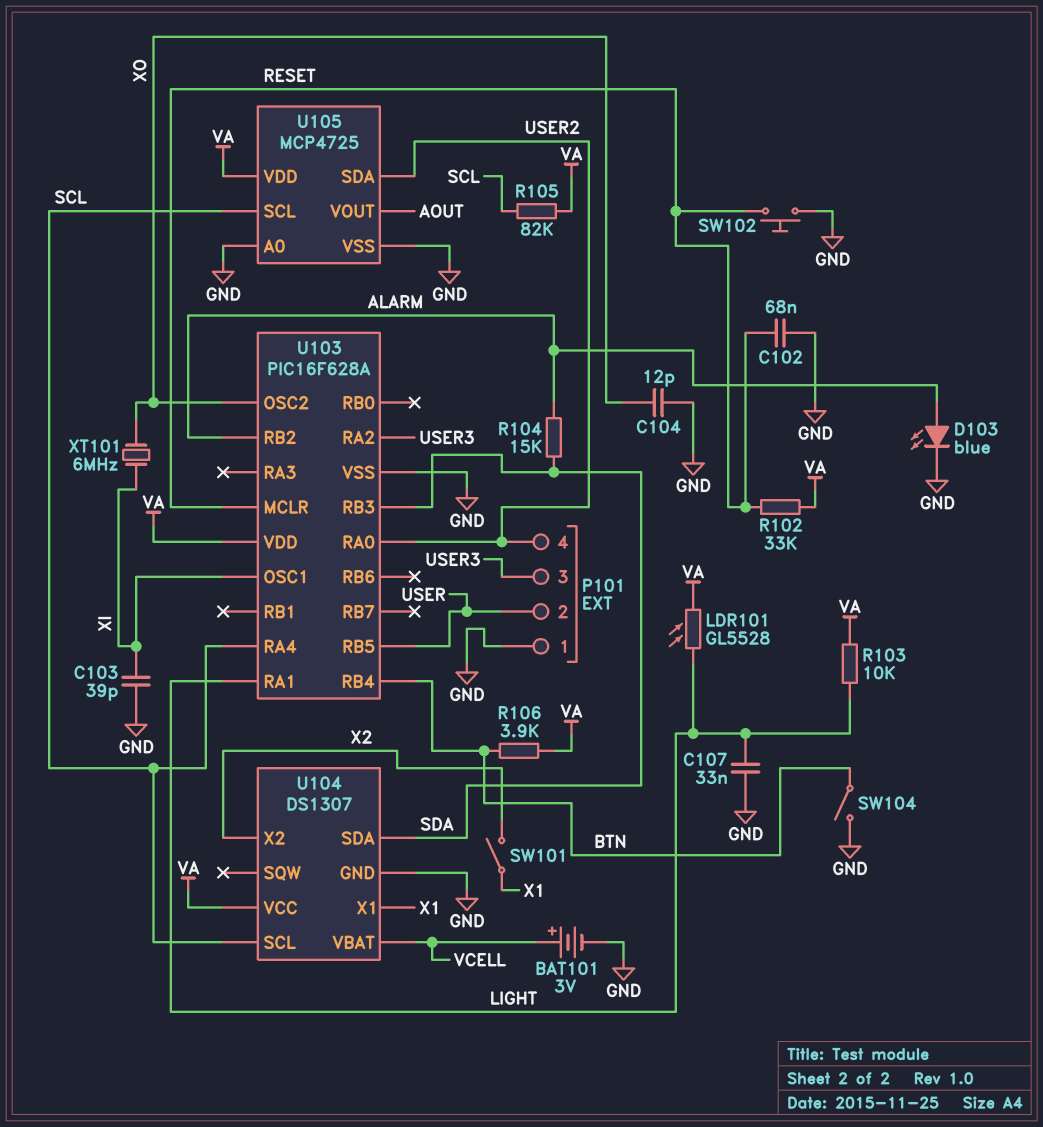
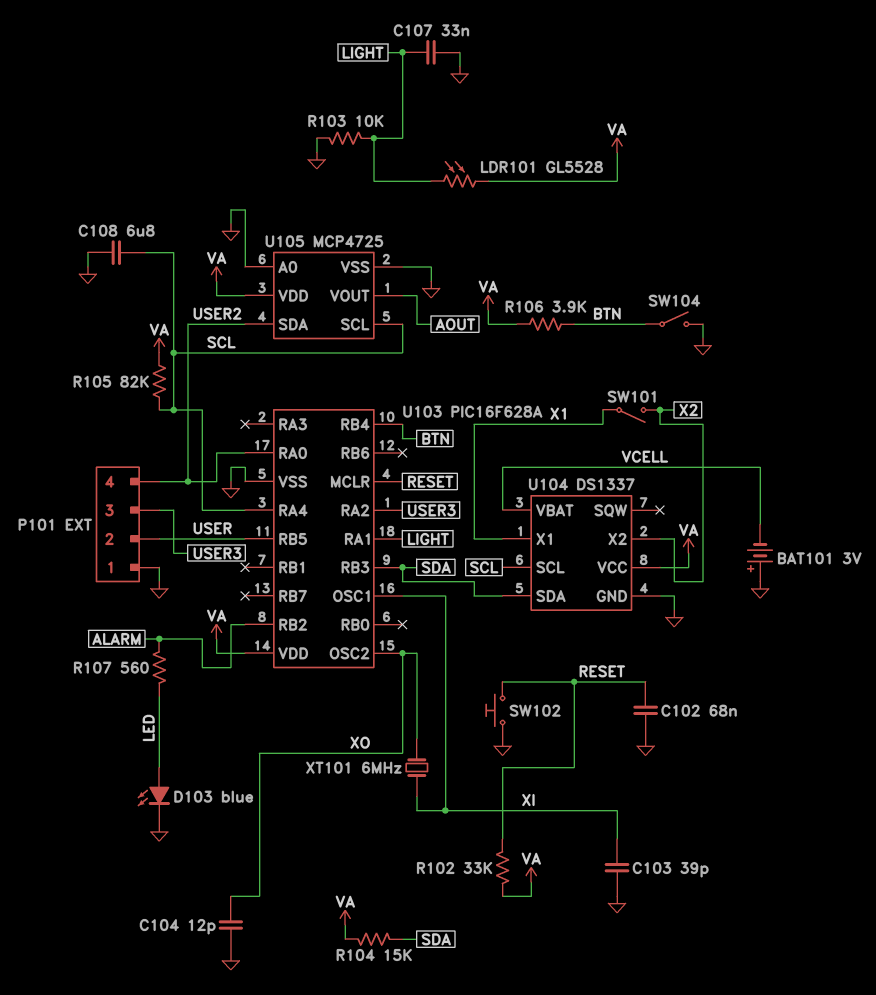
BAT101: 3V (plus VCELL, minus GND) -> 3V (plus GND, minus VCELL)
C108: none -> 6.8uF (GND, SCL)
D103: LED blue (A ALARM, K GND) -> LED blue (A LED, K GND)
R103: 10k (LIGHT, VA) -> 10k (GND, LIGHT)
R104: 15k (ALARM, SDA) -> 15k (SDA, VA)
R107: none -> 560 (ALARM, LED)
U104: DS1307 -> DS1337

